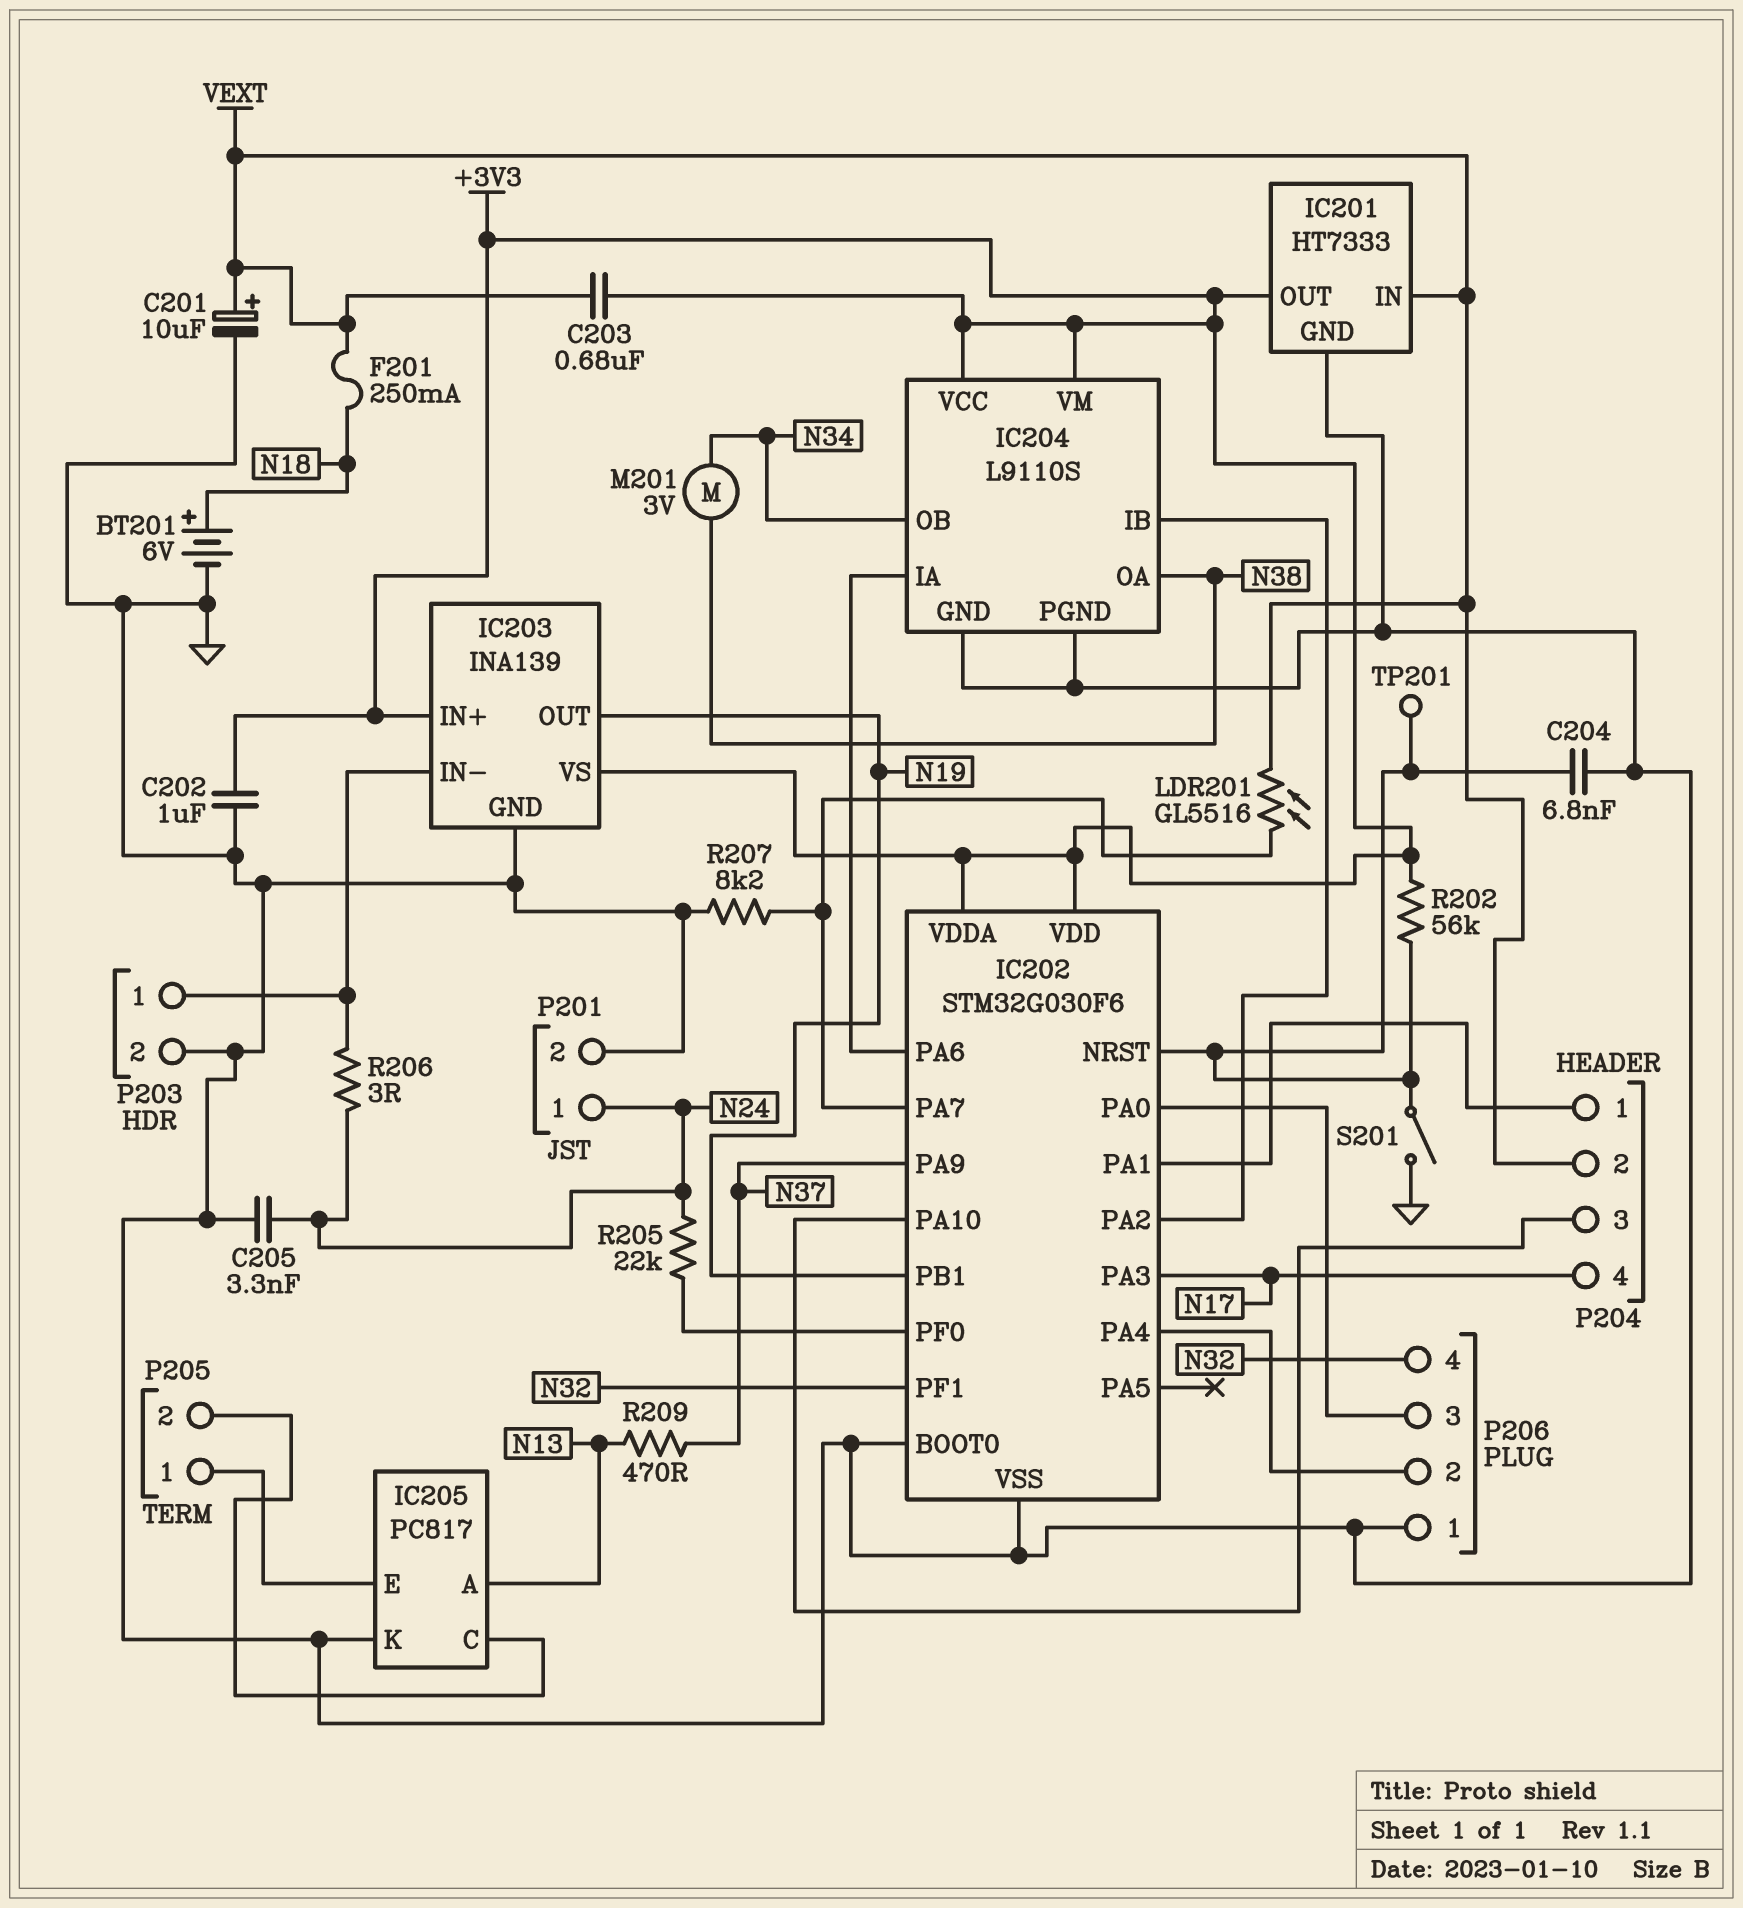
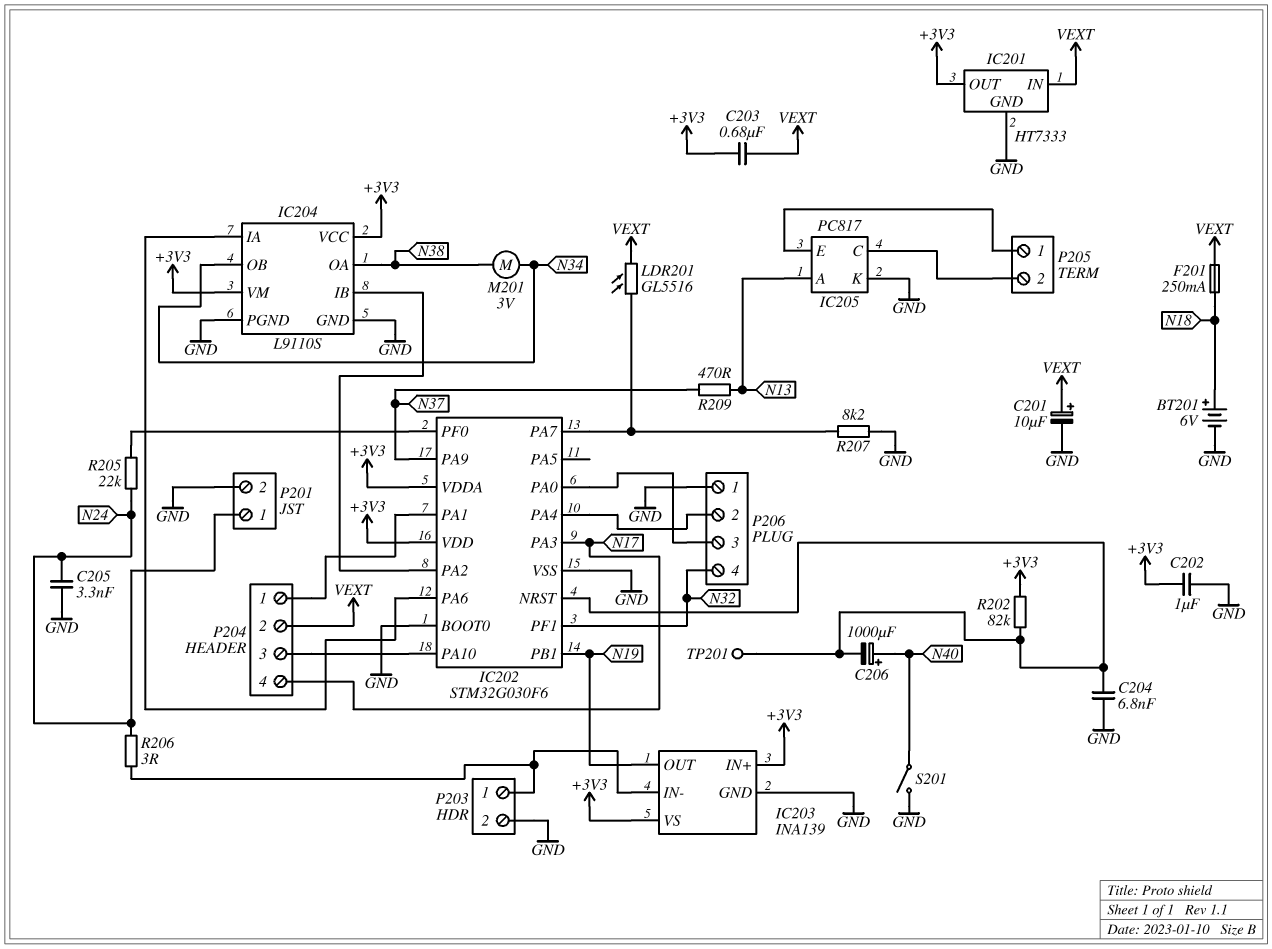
C206: none -> 1000uF (plus N40, minus IC202/NRST)
R202: 56k (+3V3, IC202/NRST) -> 82k (+3V3, IC202/NRST)
S201: switch (GND, IC202/NRST) -> switch (GND, N40)

